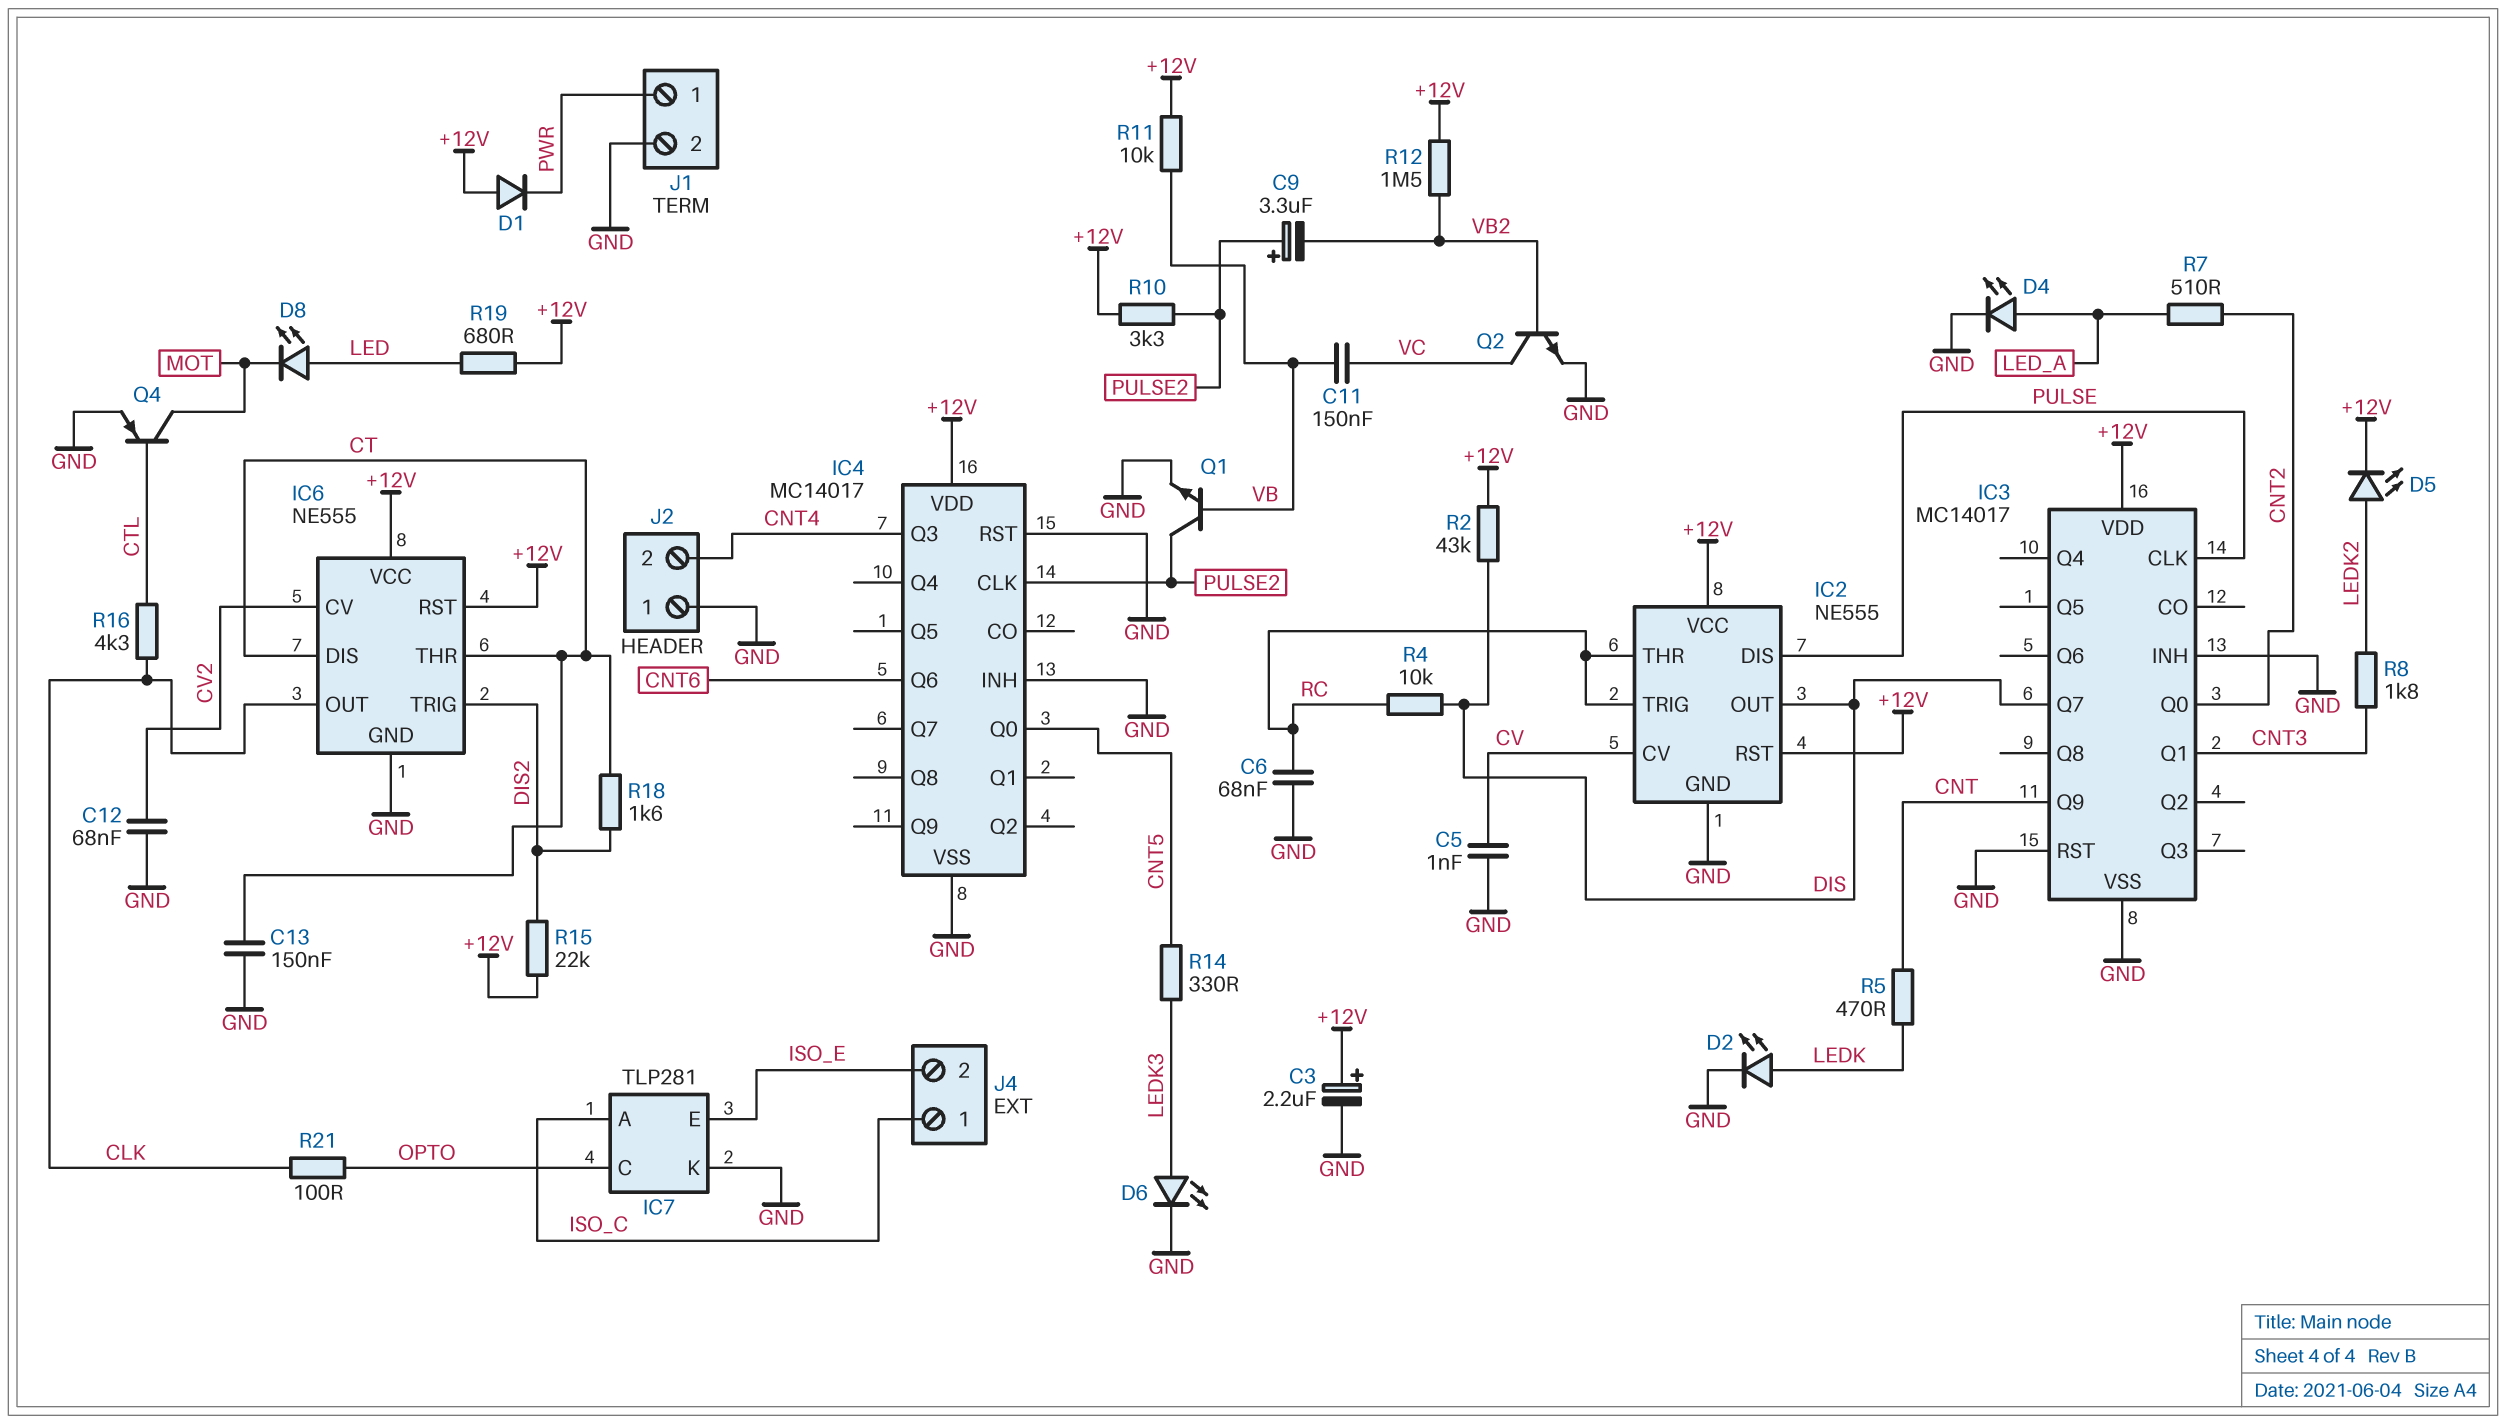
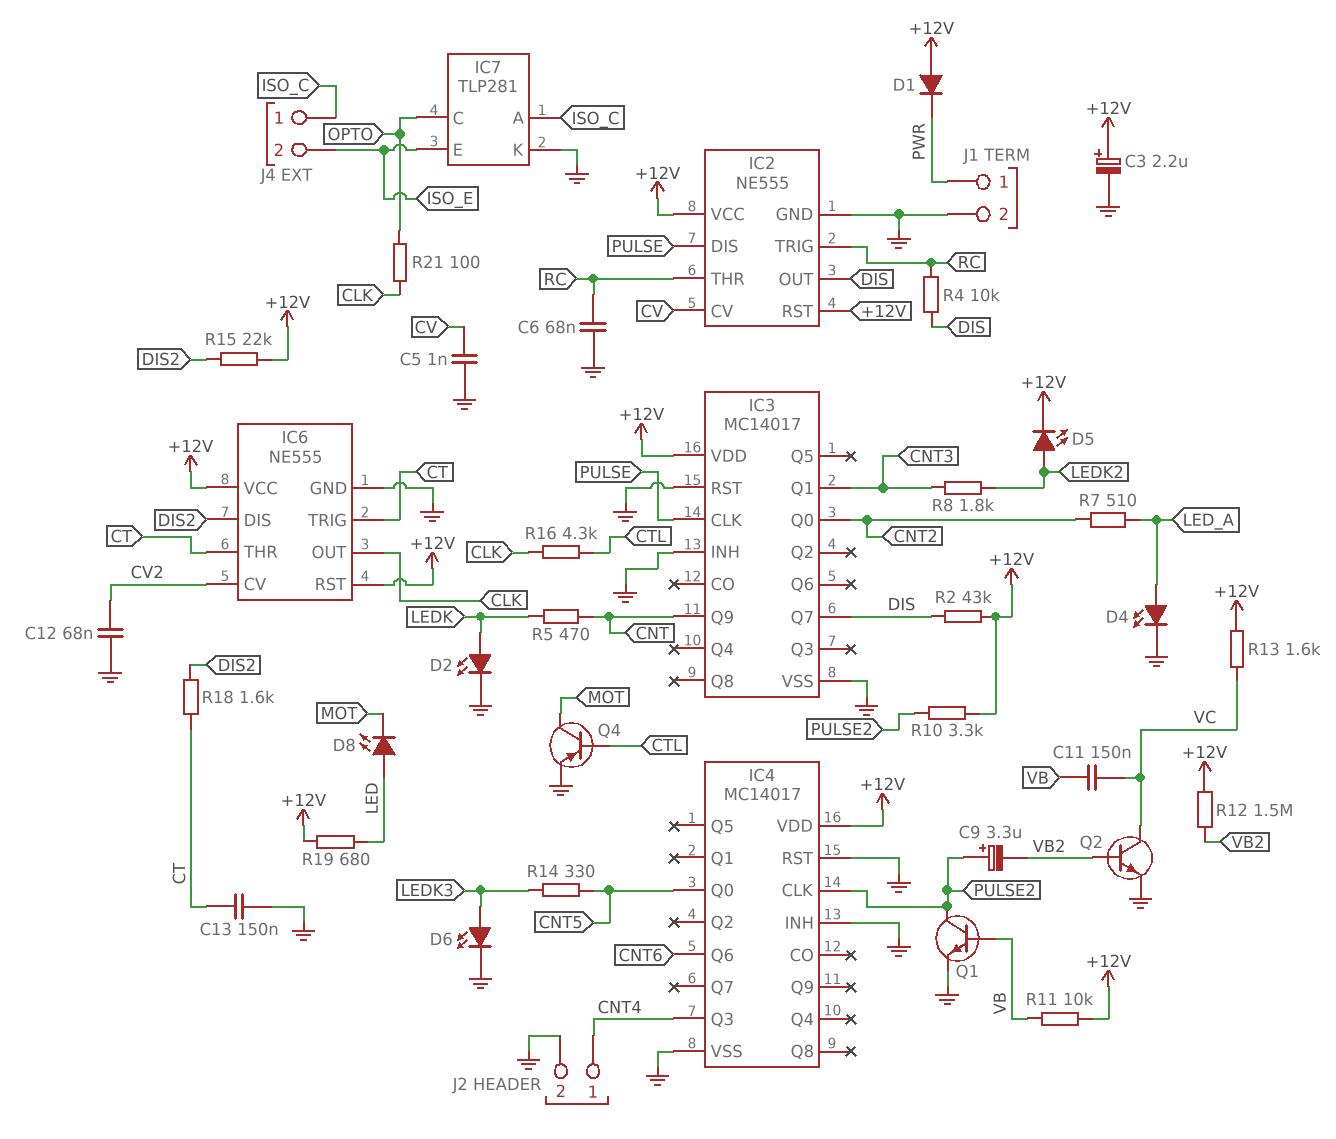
IC6 pin DIS: CT -> DIS2
IC6 pin TRIG: DIS2 -> CT
J2 pin 1: GND -> CNT4
J2 pin 2: CNT4 -> GND
R13: none -> 1.6k (+12V, VC)

